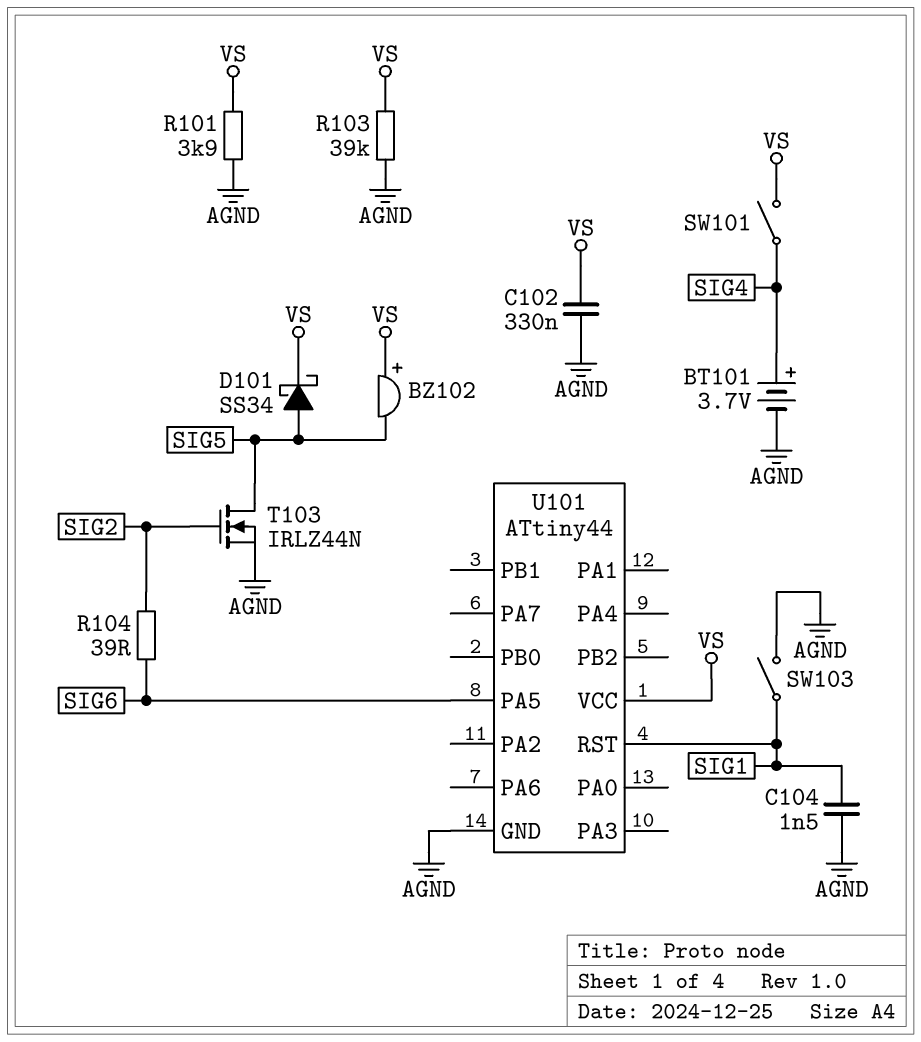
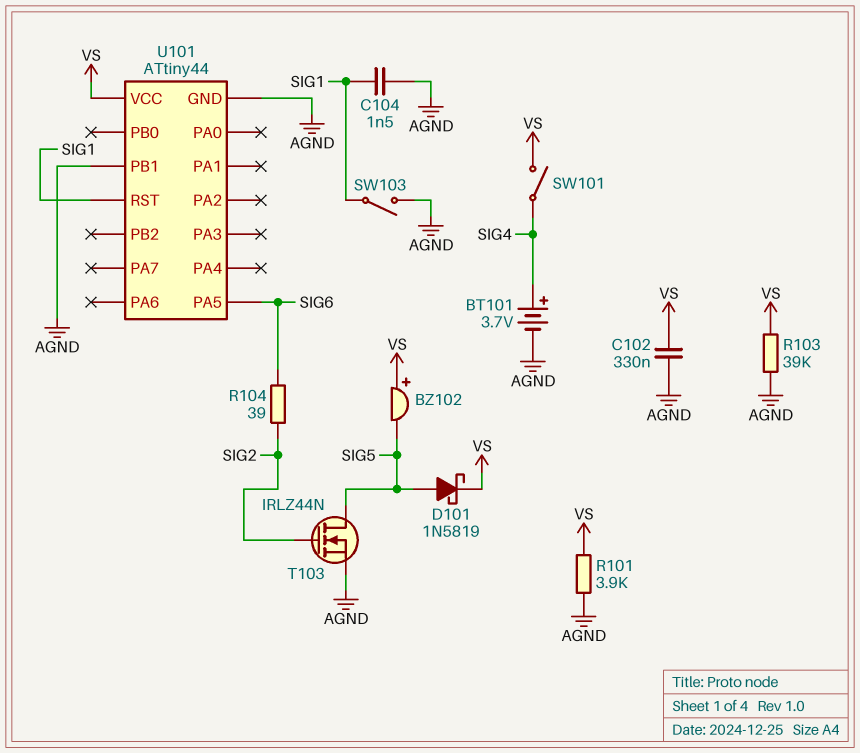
D101: schottky SS34 (A SIG5, K VS) -> schottky 1N5819 (A SIG5, K VS)
U101 pin PB1: none -> AGND

